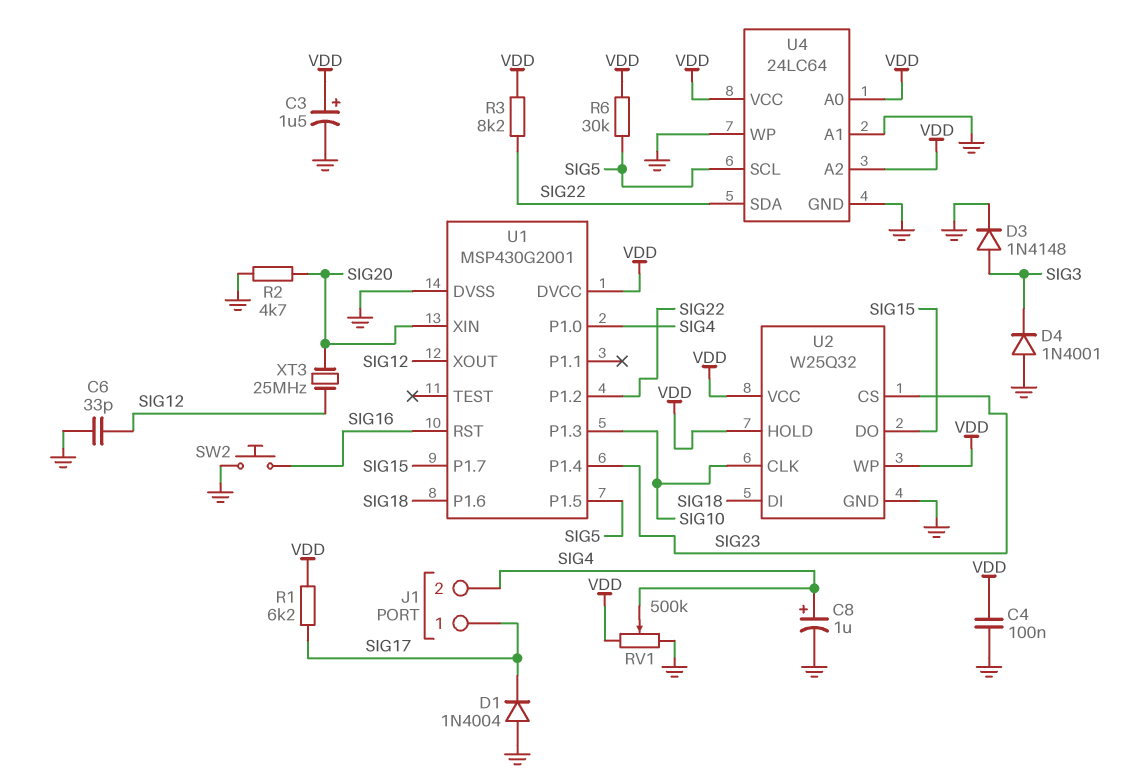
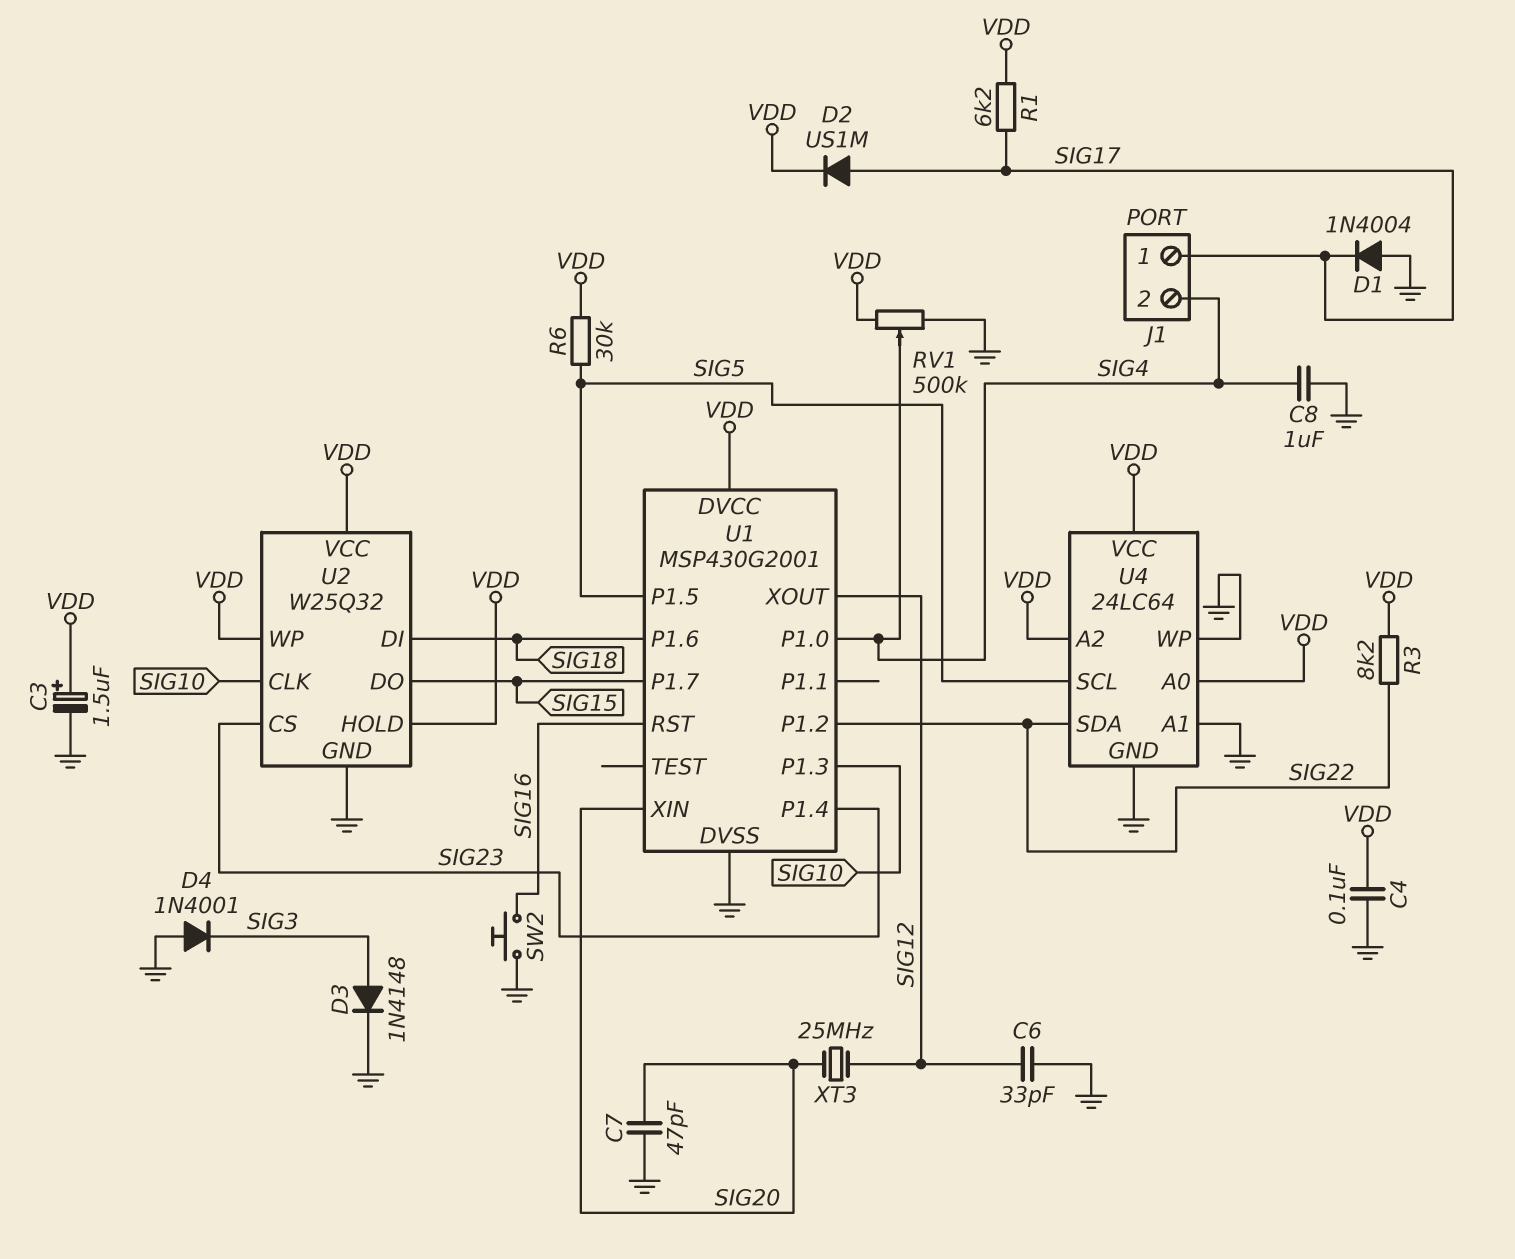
C7: none -> 47pF (GND, SIG20)
C8: 1uF (plus SIG4, minus GND) -> 1uF (GND, SIG4)
D2: none -> diode US1M (A SIG17, K VDD)
R2: 4.7k (GND, SIG20) -> none

